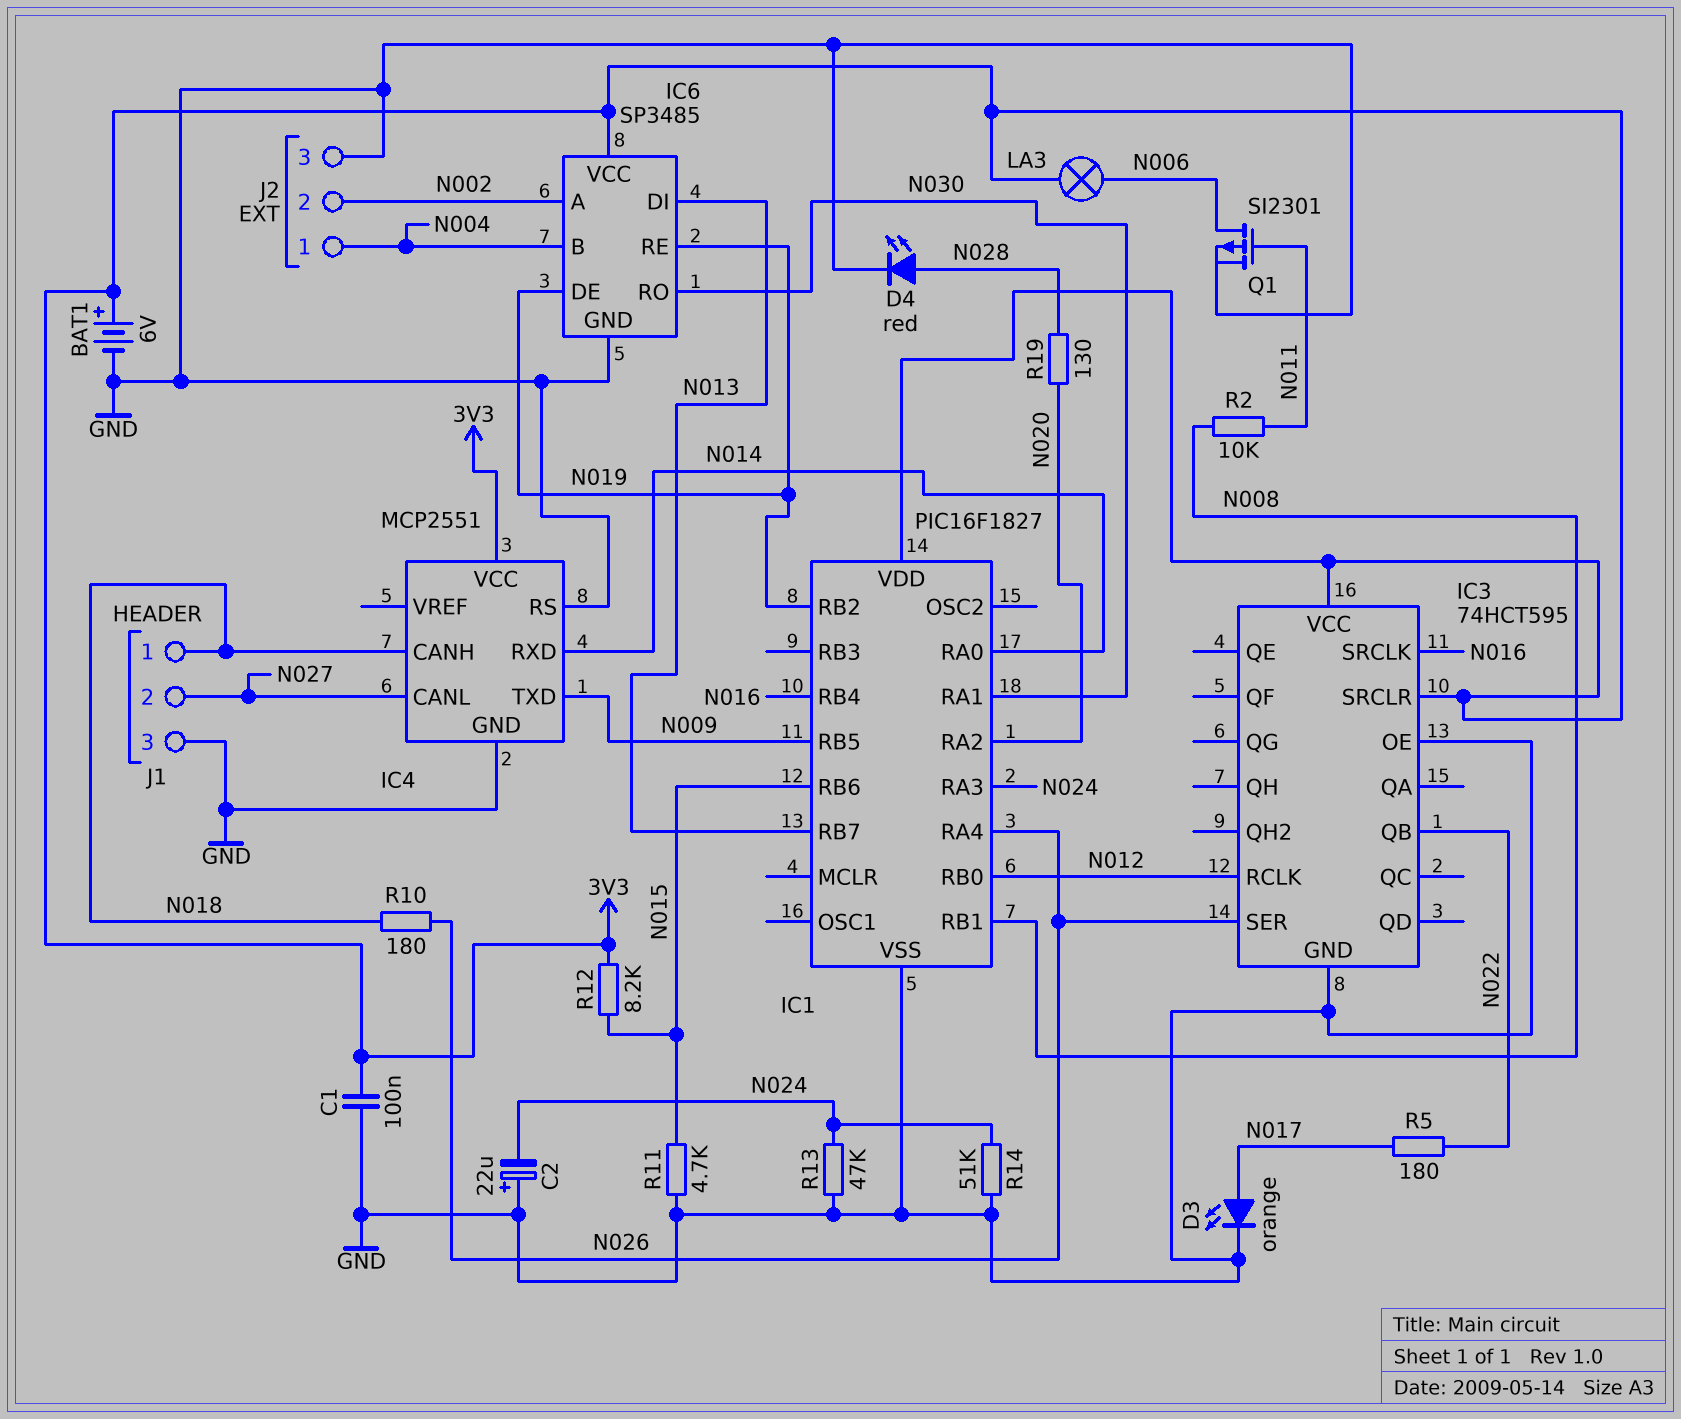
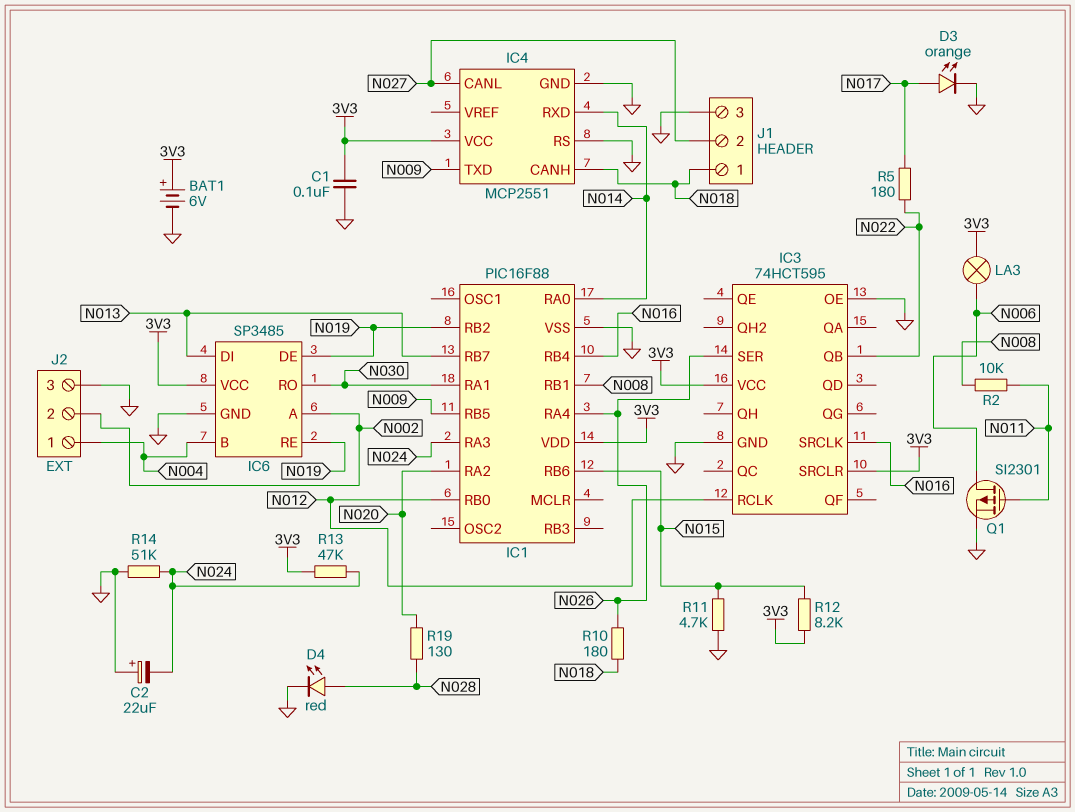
IC1: PIC16F1827 -> PIC16F88
R13: 47k (GND, N024) -> 47k (3V3, N024)

